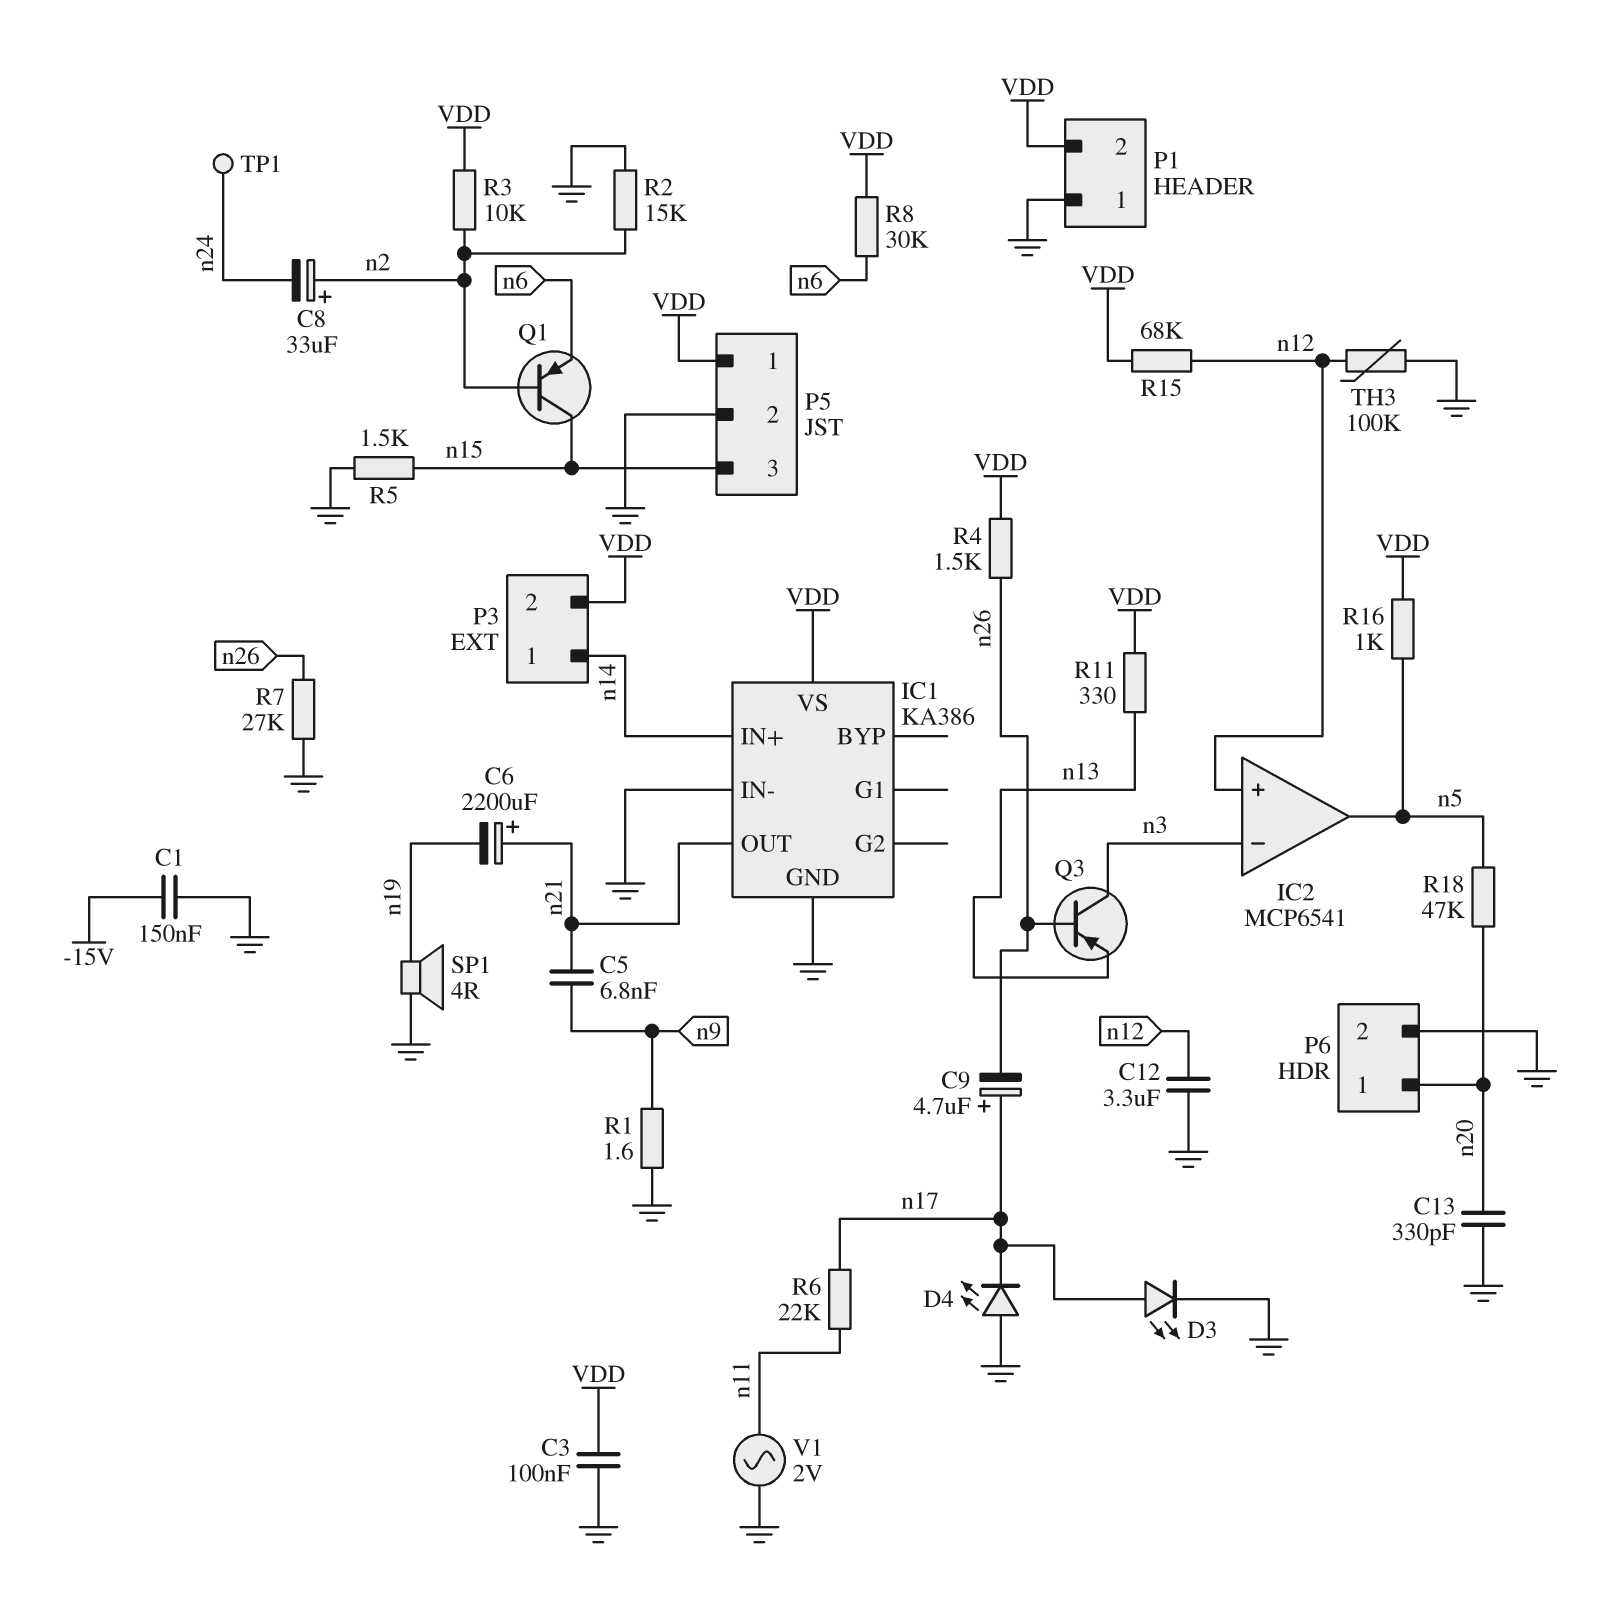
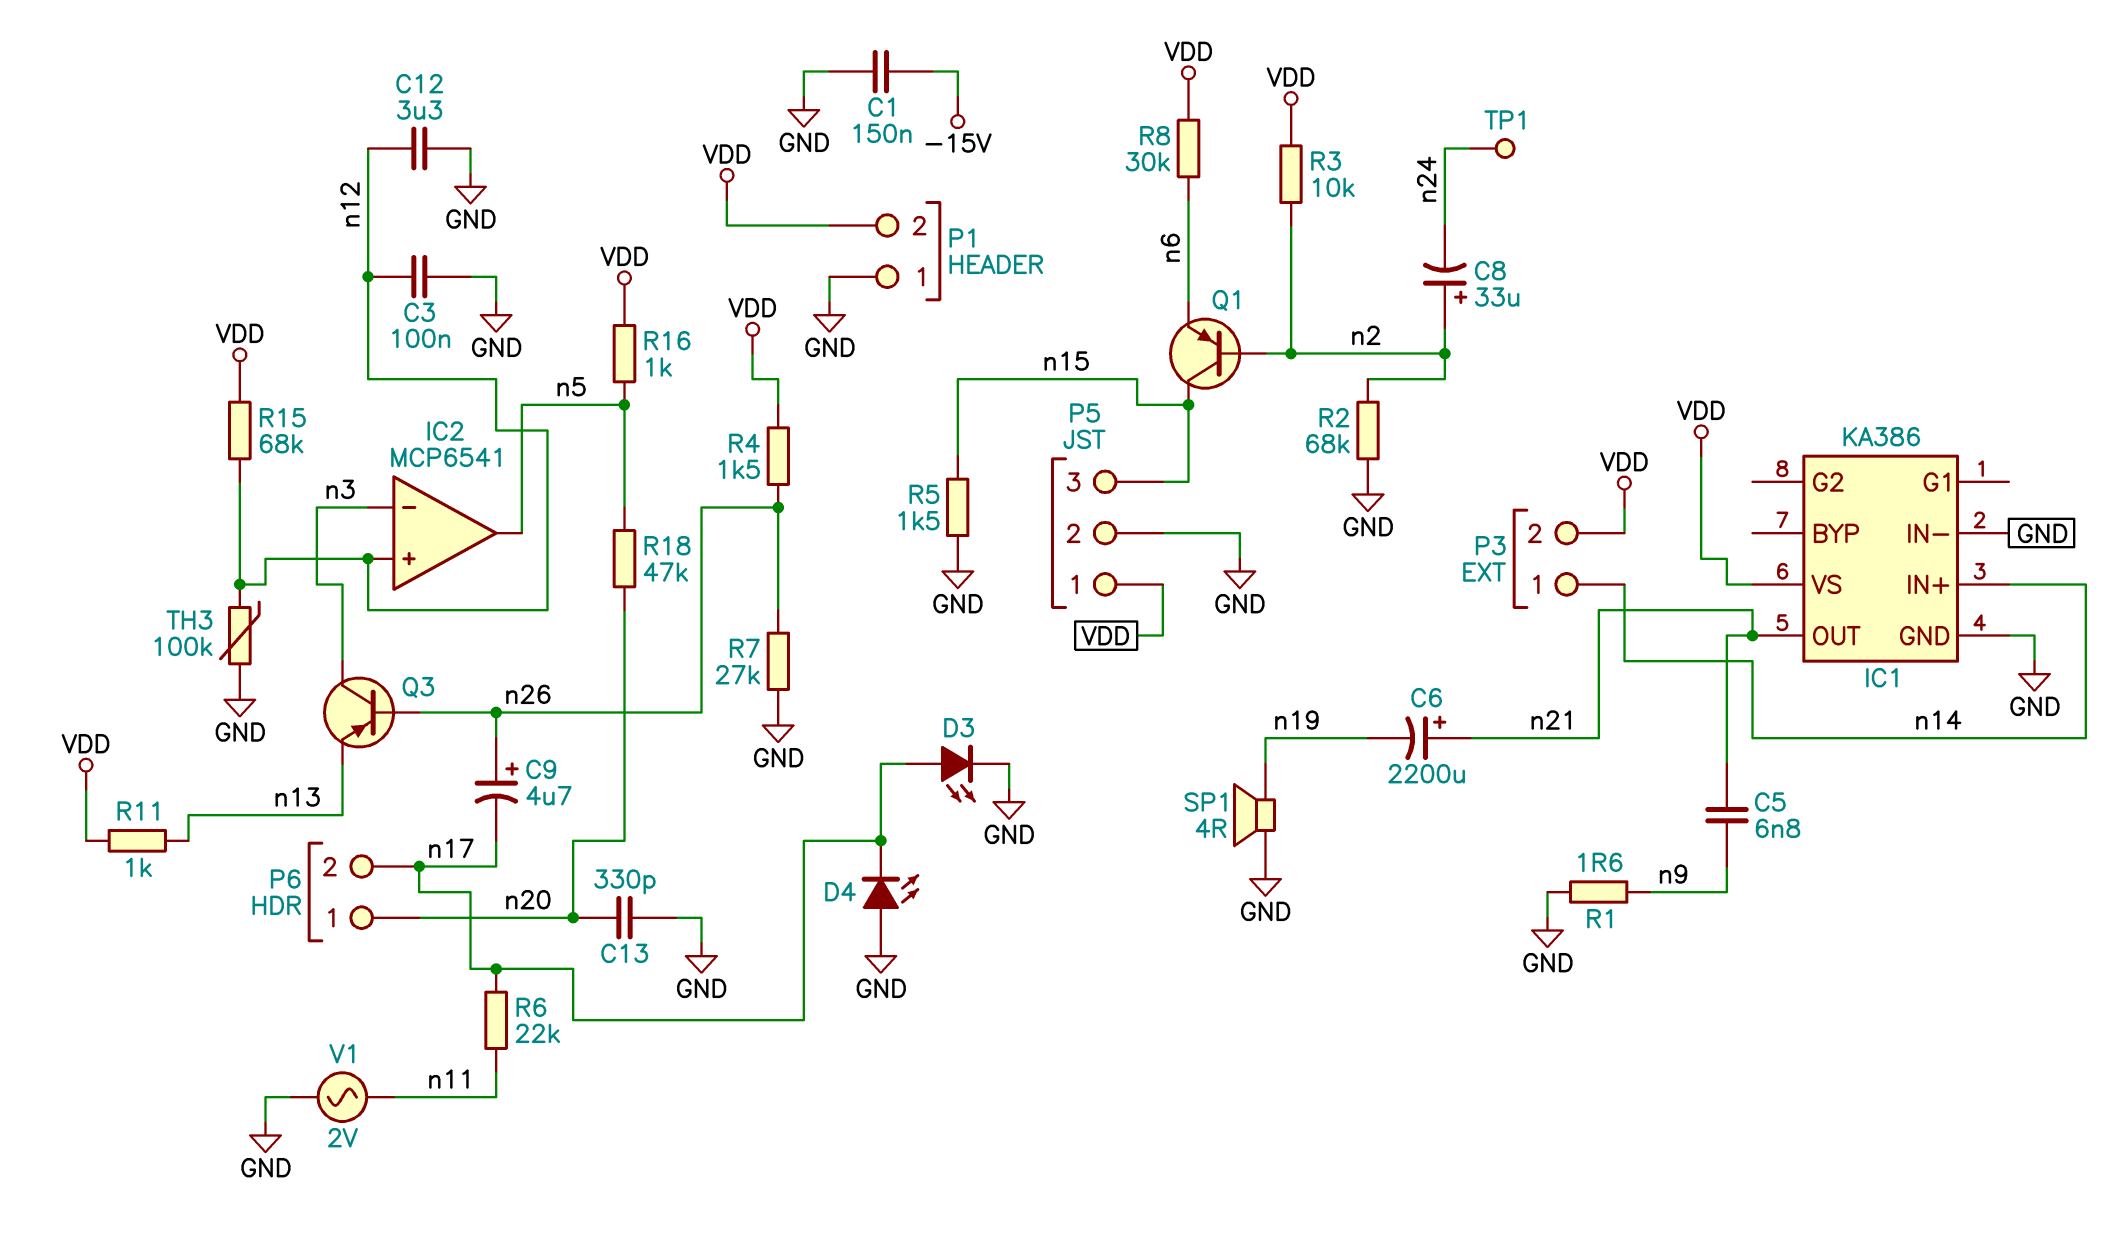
C3: 100nF (GND, VDD) -> 100nF (GND, n12)
C9: 4.7uF (plus n17, minus n26) -> 4.7uF (plus n26, minus n17)
P6 pin 2: GND -> n17
R2: 15k (GND, n2) -> 68k (GND, n2)
R11: 330 (VDD, n13) -> 1k (VDD, n13)

